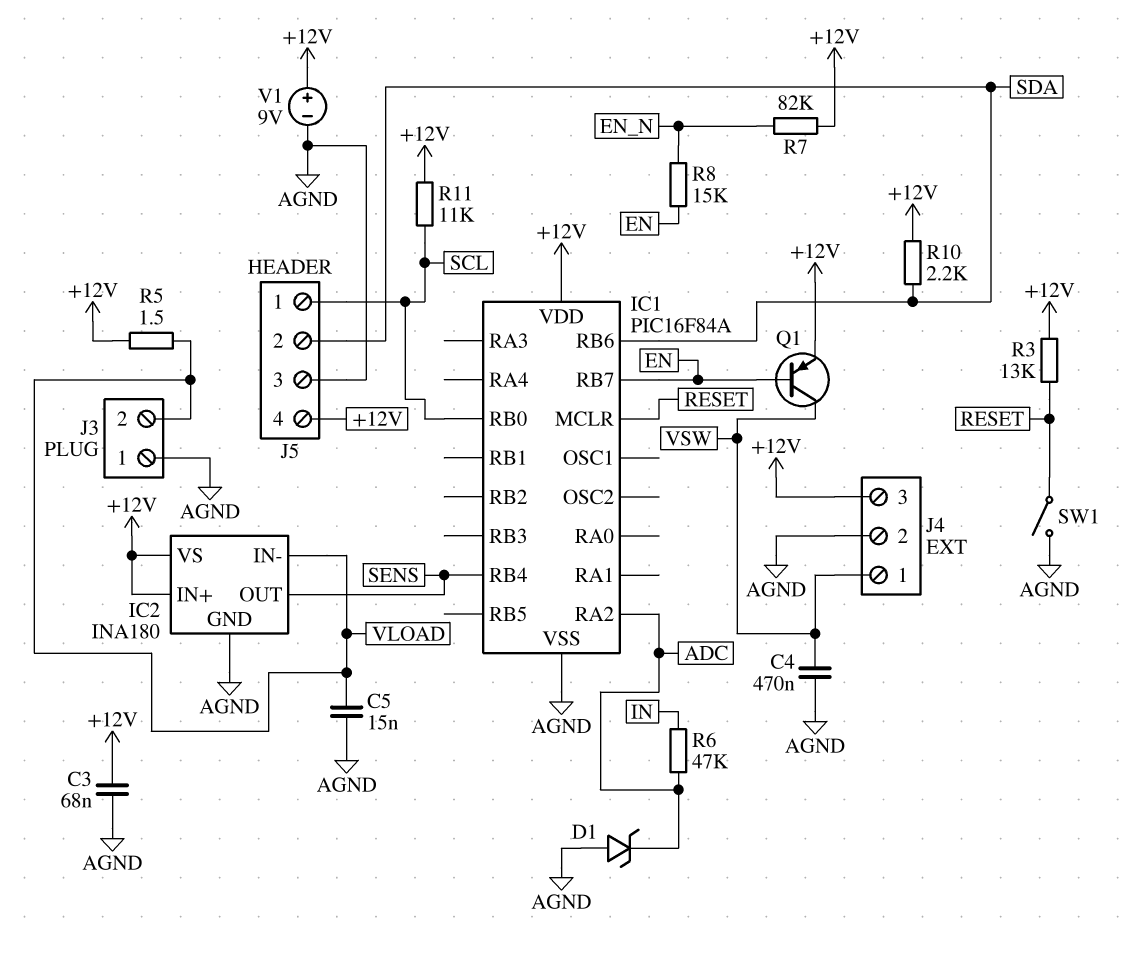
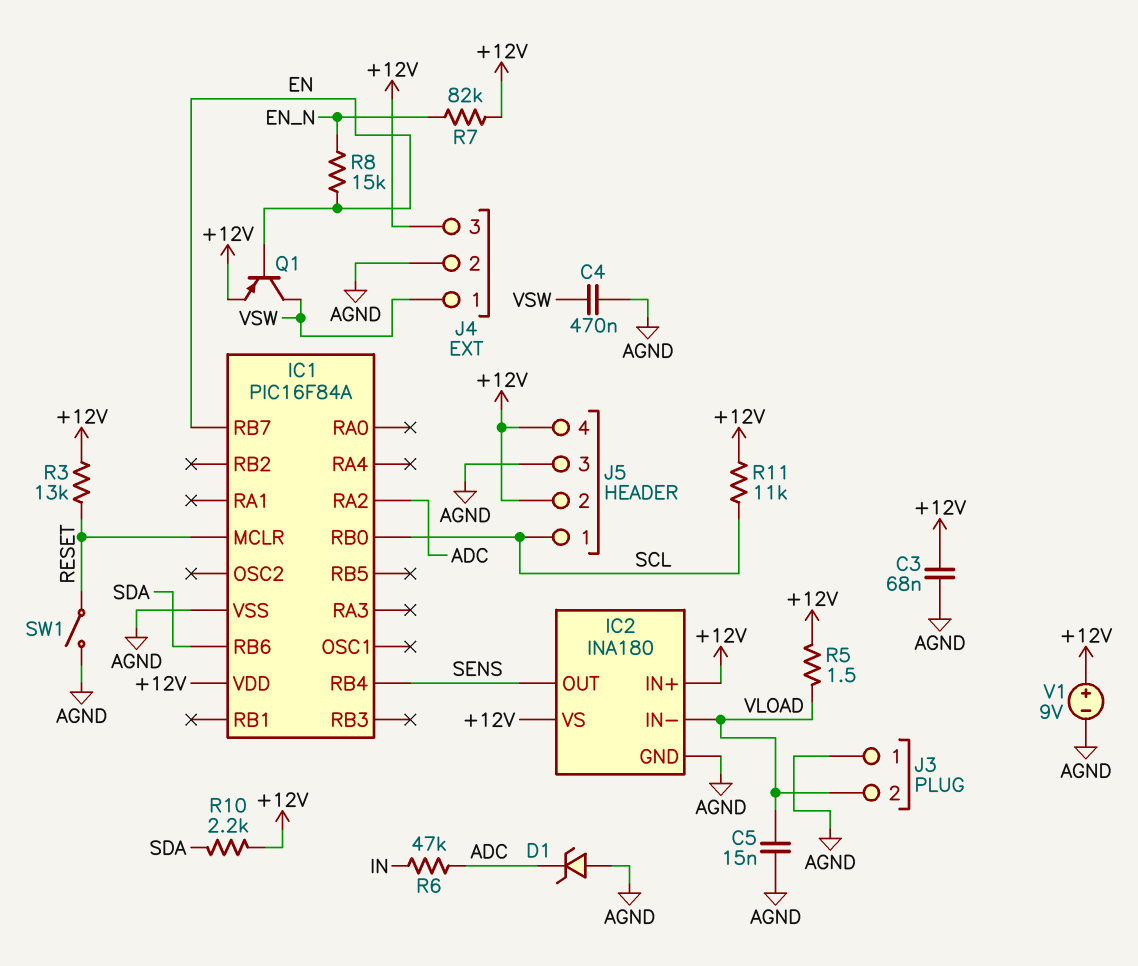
J5 pin 2: SDA -> +12V

